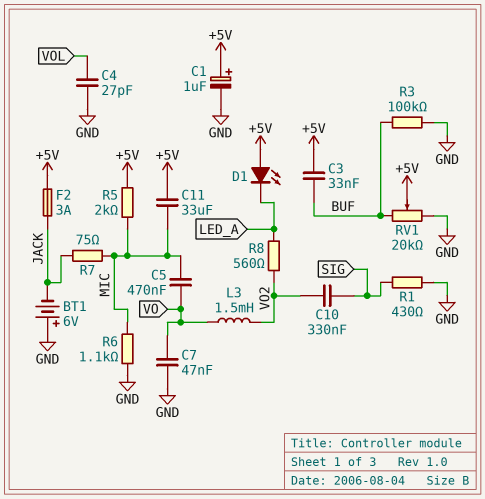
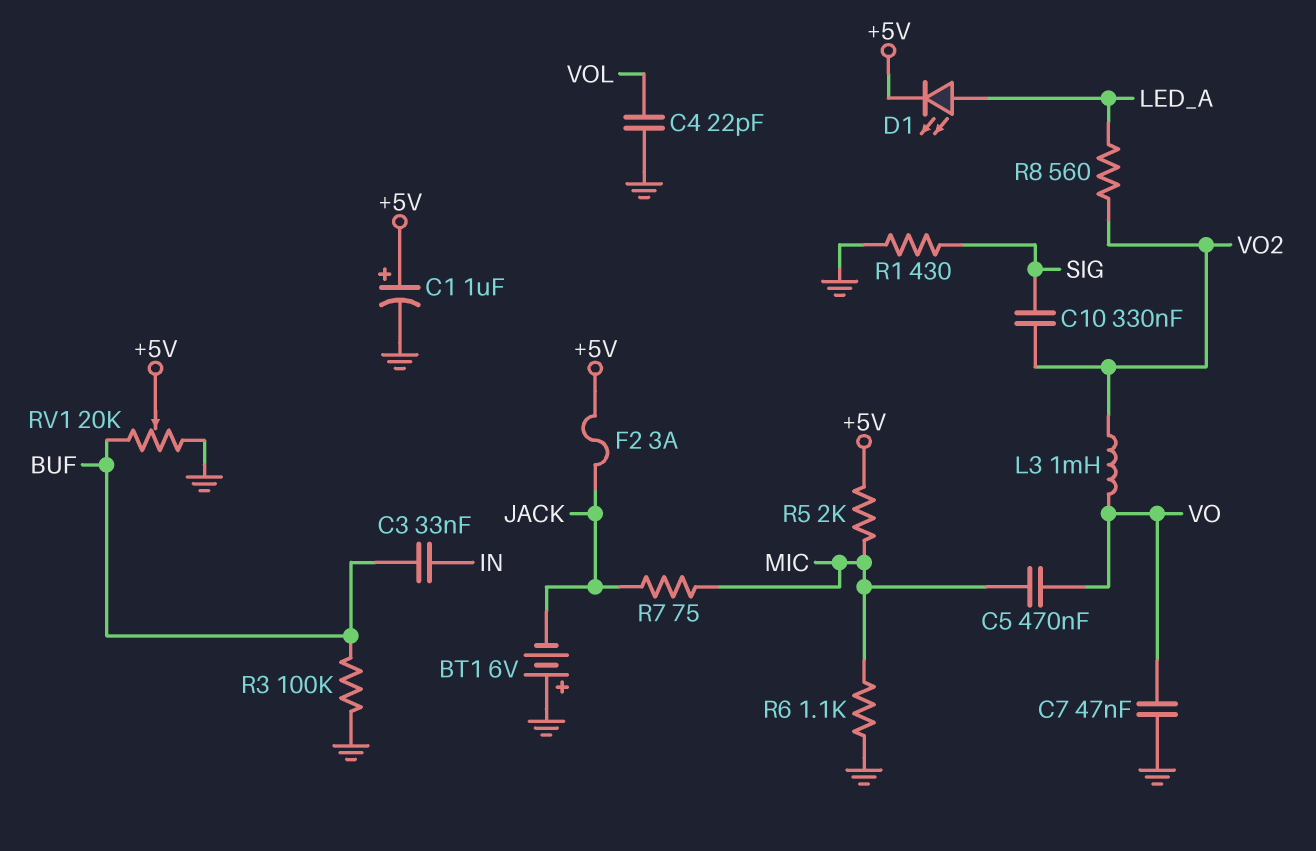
C3: 33nF (+5V, BUF) -> 33nF (BUF, IN)
C4: 27pF (GND, VOL) -> 22pF (GND, VOL)
C11: 33uF (+5V, MIC) -> none
D1: LED (A +5V, K LED_A) -> LED (A LED_A, K +5V)
L3: 1.5mH (VO, VO2) -> 1mH (VO, VO2)

